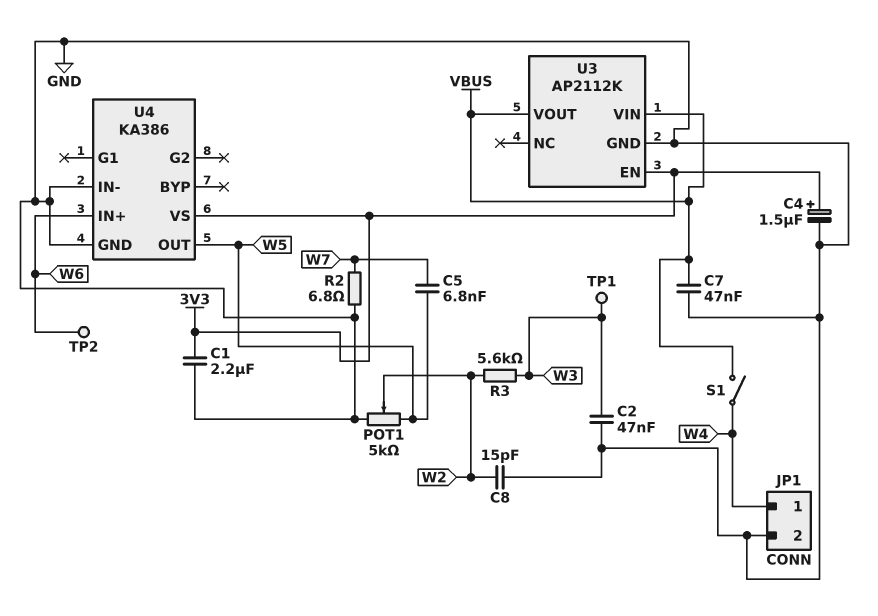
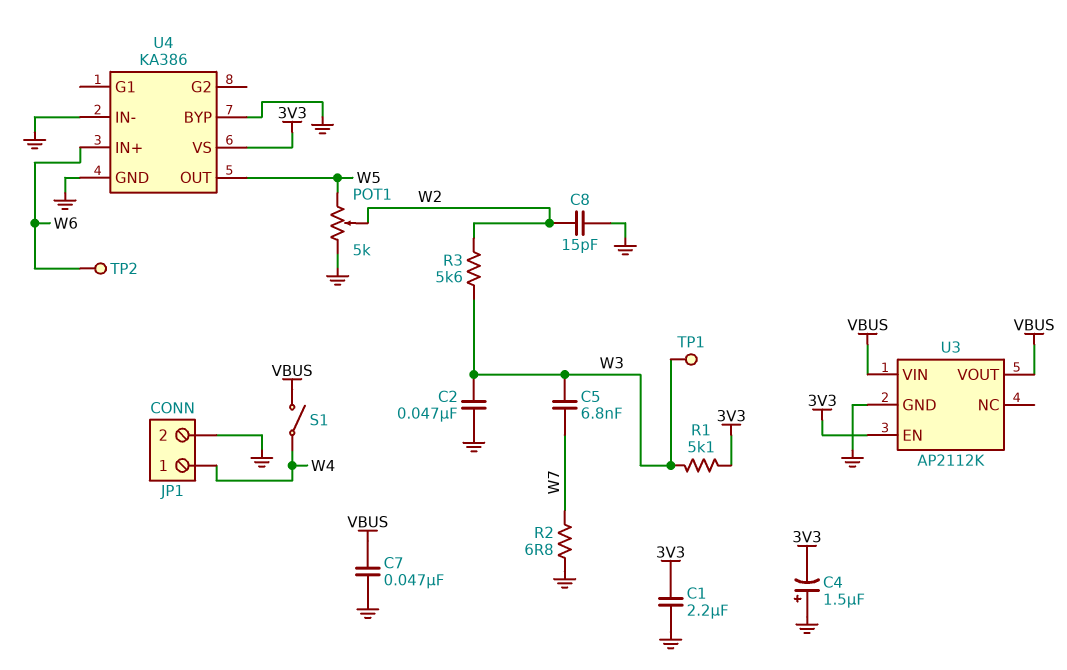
C4: 1.5uF (plus 3V3, minus GND) -> 1.5uF (plus GND, minus 3V3)
C5: 6.8nF (W5, W7) -> 6.8nF (W3, W7)
R1: none -> 5.1k (3V3, W3)
U4 pin BYP: none -> GND

